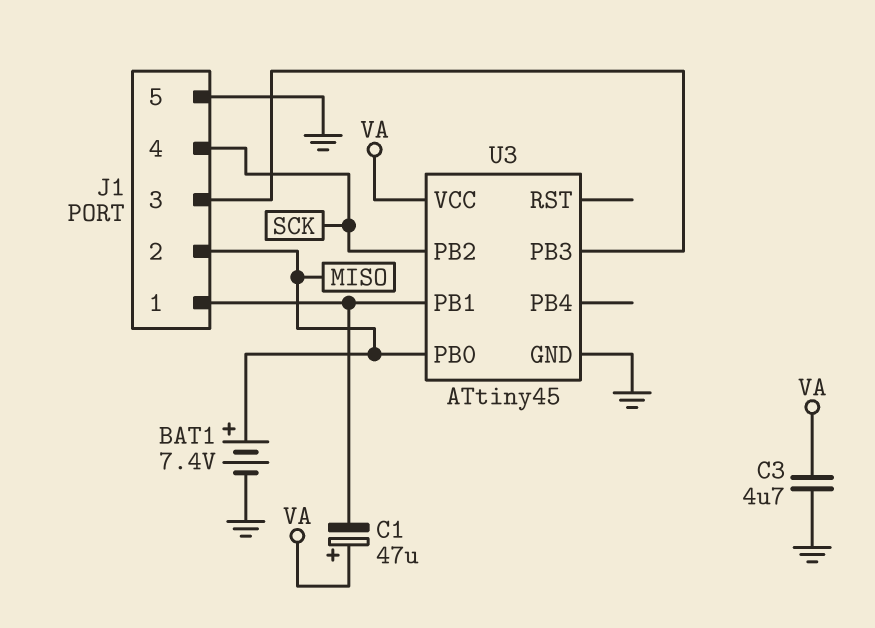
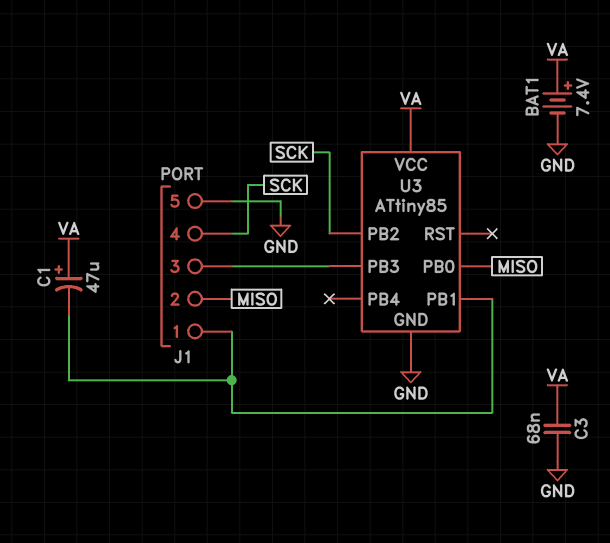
BAT1: 7.4V (plus MISO, minus GND) -> 7.4V (plus VA, minus GND)
C3: 4.7uF (GND, VA) -> 68nF (GND, VA)
U3: ATtiny45 -> ATtiny85

